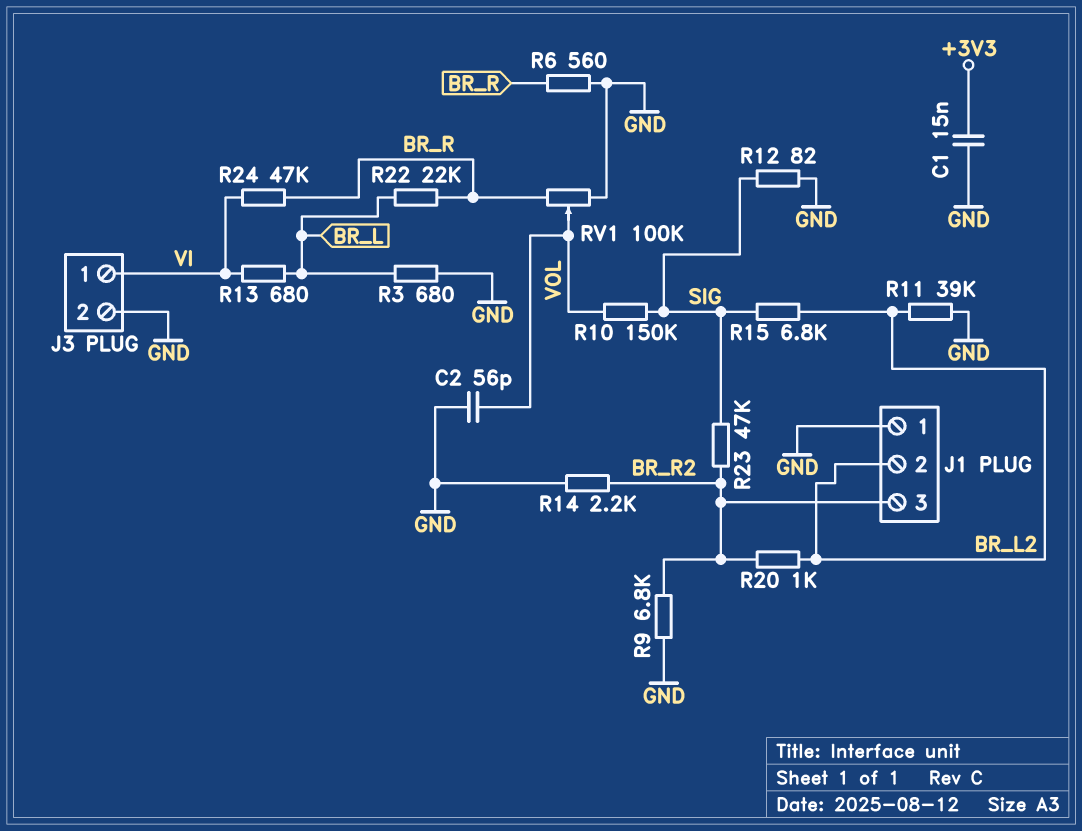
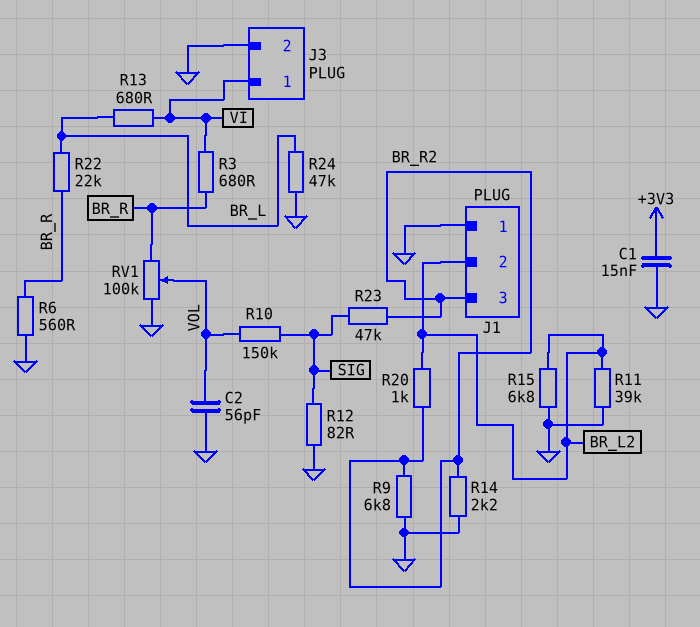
R3: 680 (BR_L, GND) -> 680 (BR_R, VI)
R15: 6.8k (BR_L2, SIG) -> 6.8k (BR_L2, GND)
R24: 47k (BR_R, VI) -> 47k (BR_L, GND)

